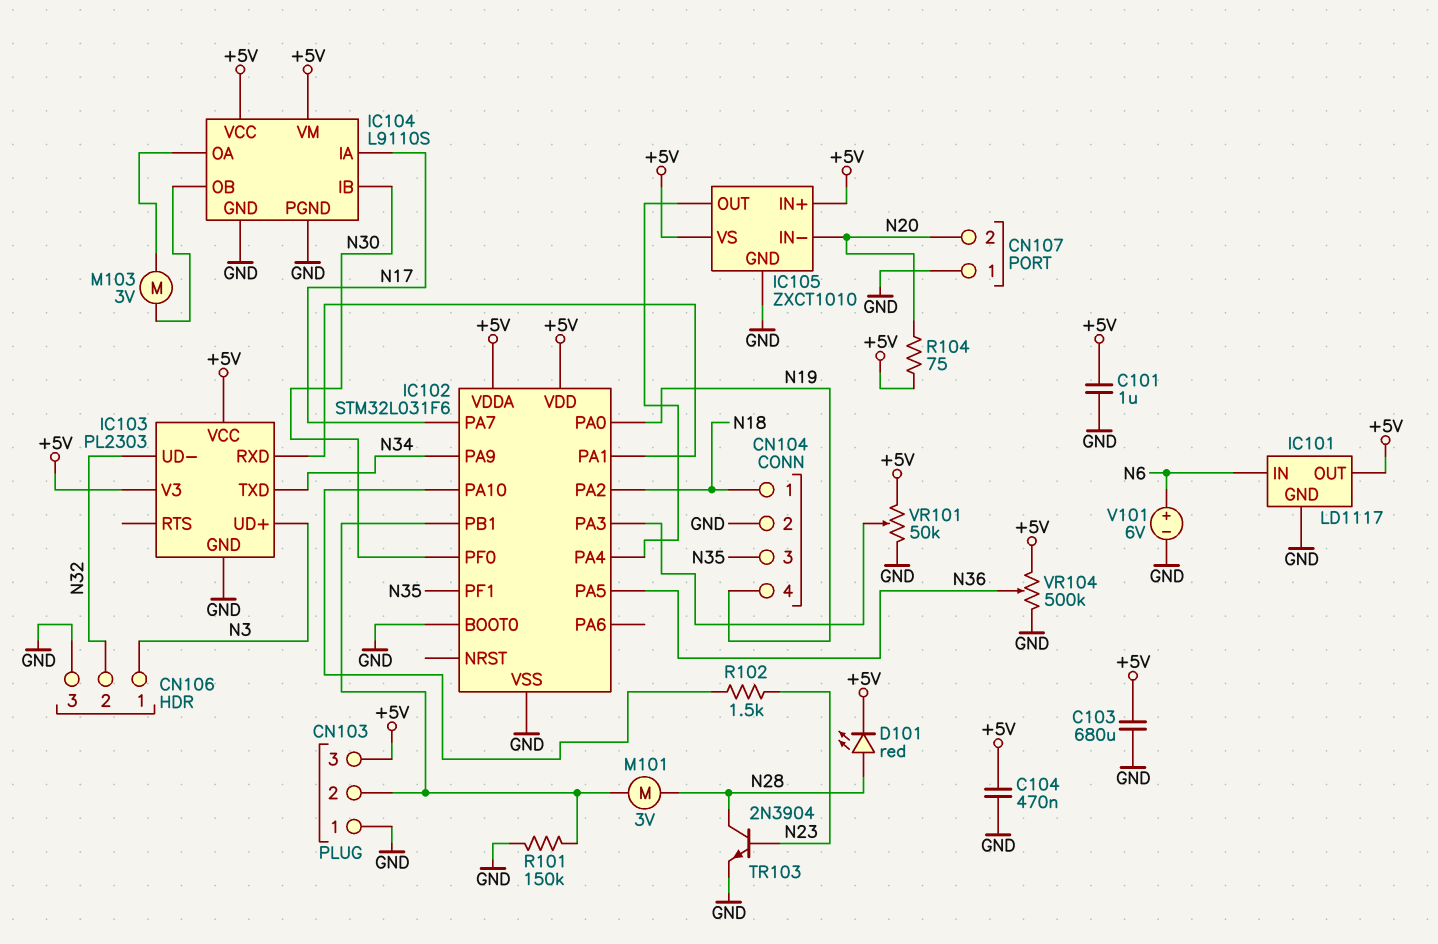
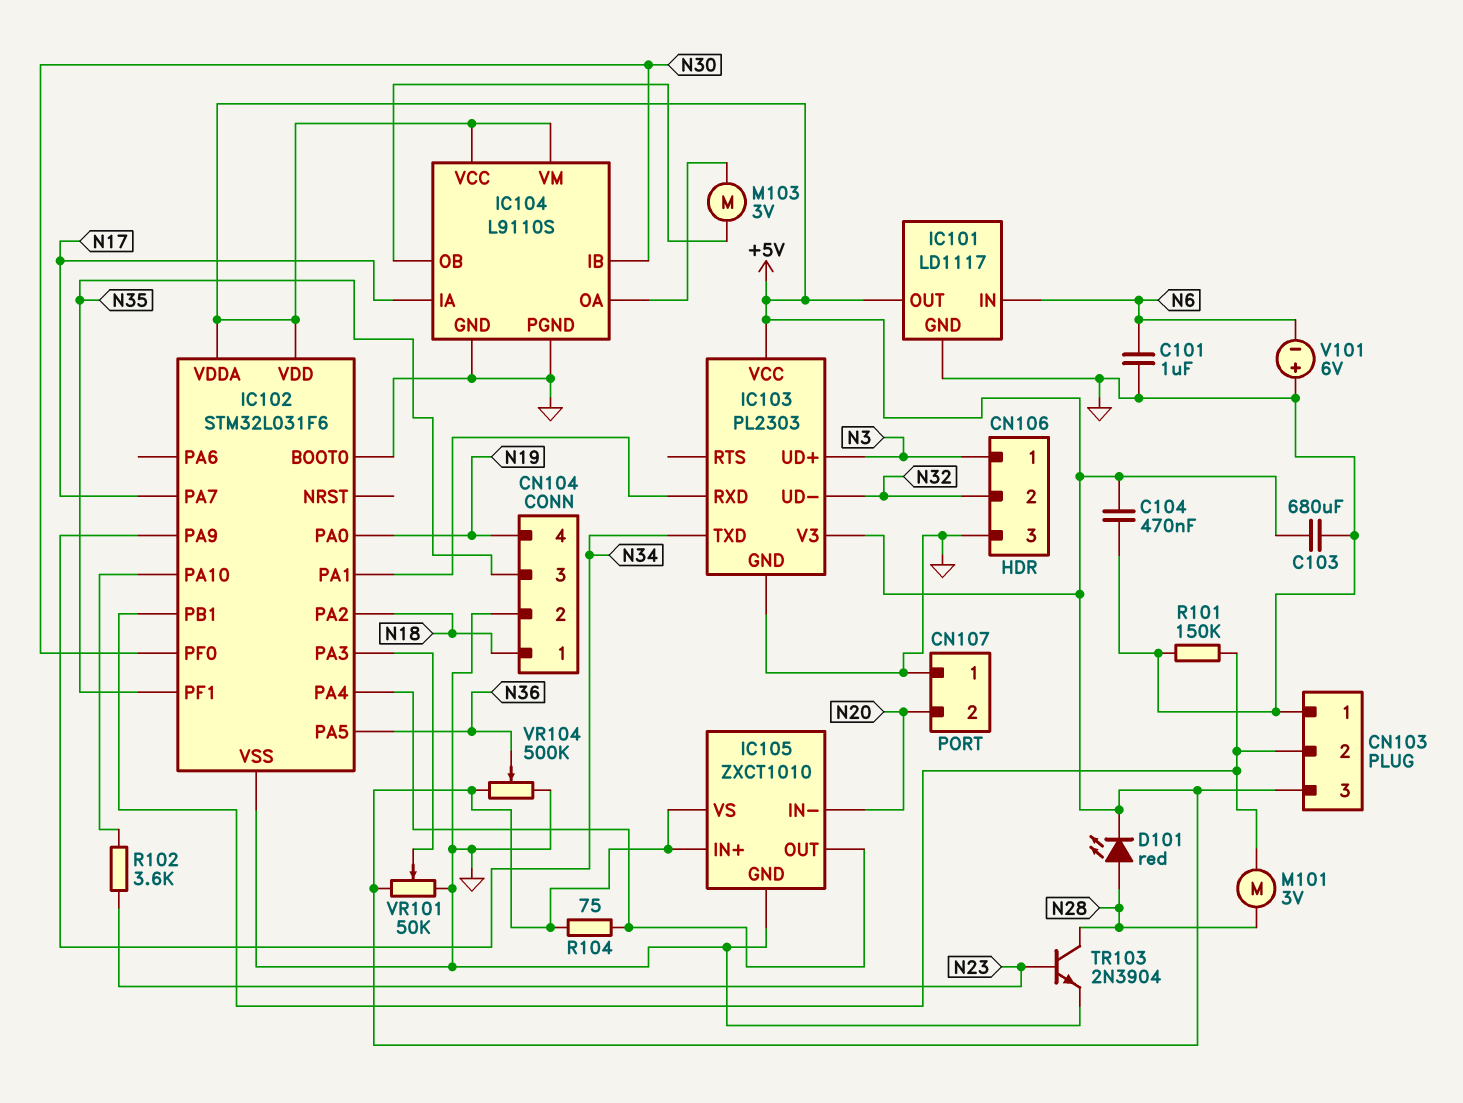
C101: 1uF (+5V, GND) -> 1uF (GND, N6)
R102: 1.5k (IC102/PA10, N23) -> 3.6k (IC102/PA10, N23)
R104: 75 (+5V, N20) -> 75 (+5V, IC102/PA4)
V101: 6V (plus N6, minus GND) -> 6V (plus GND, minus N6)

